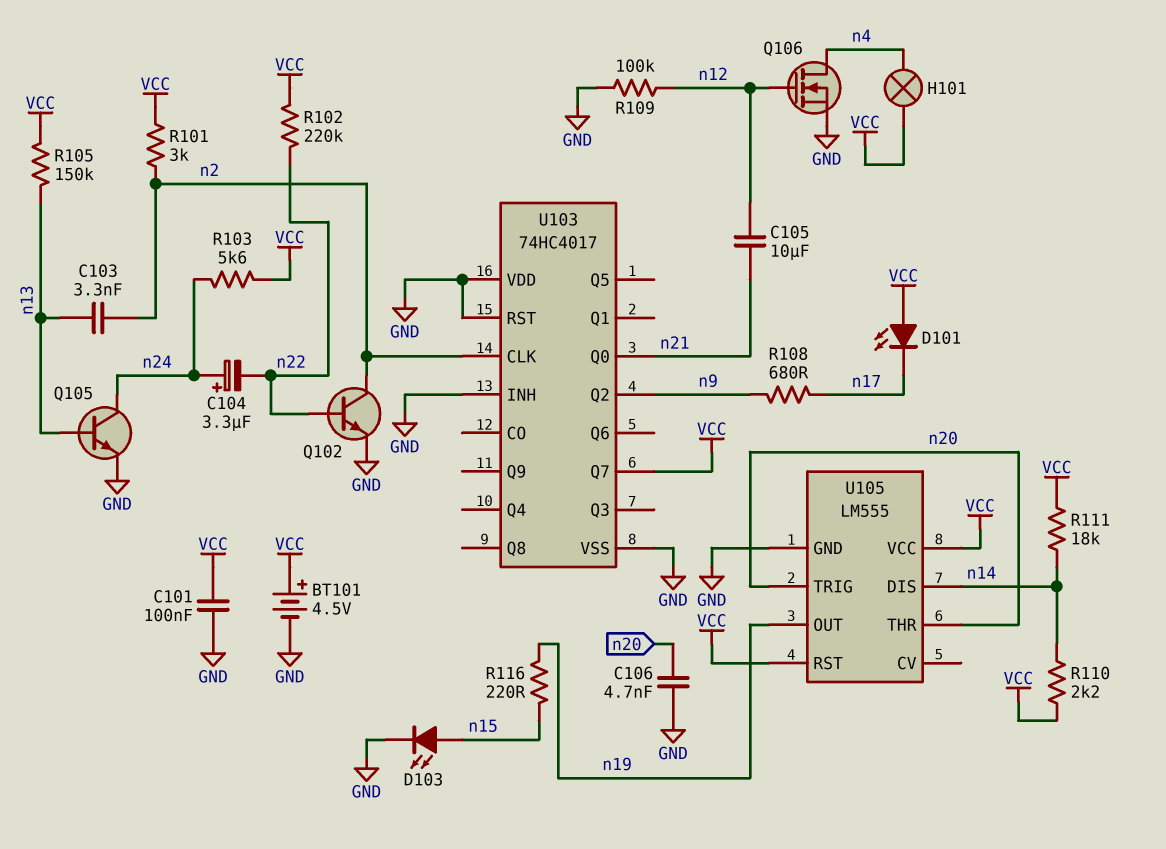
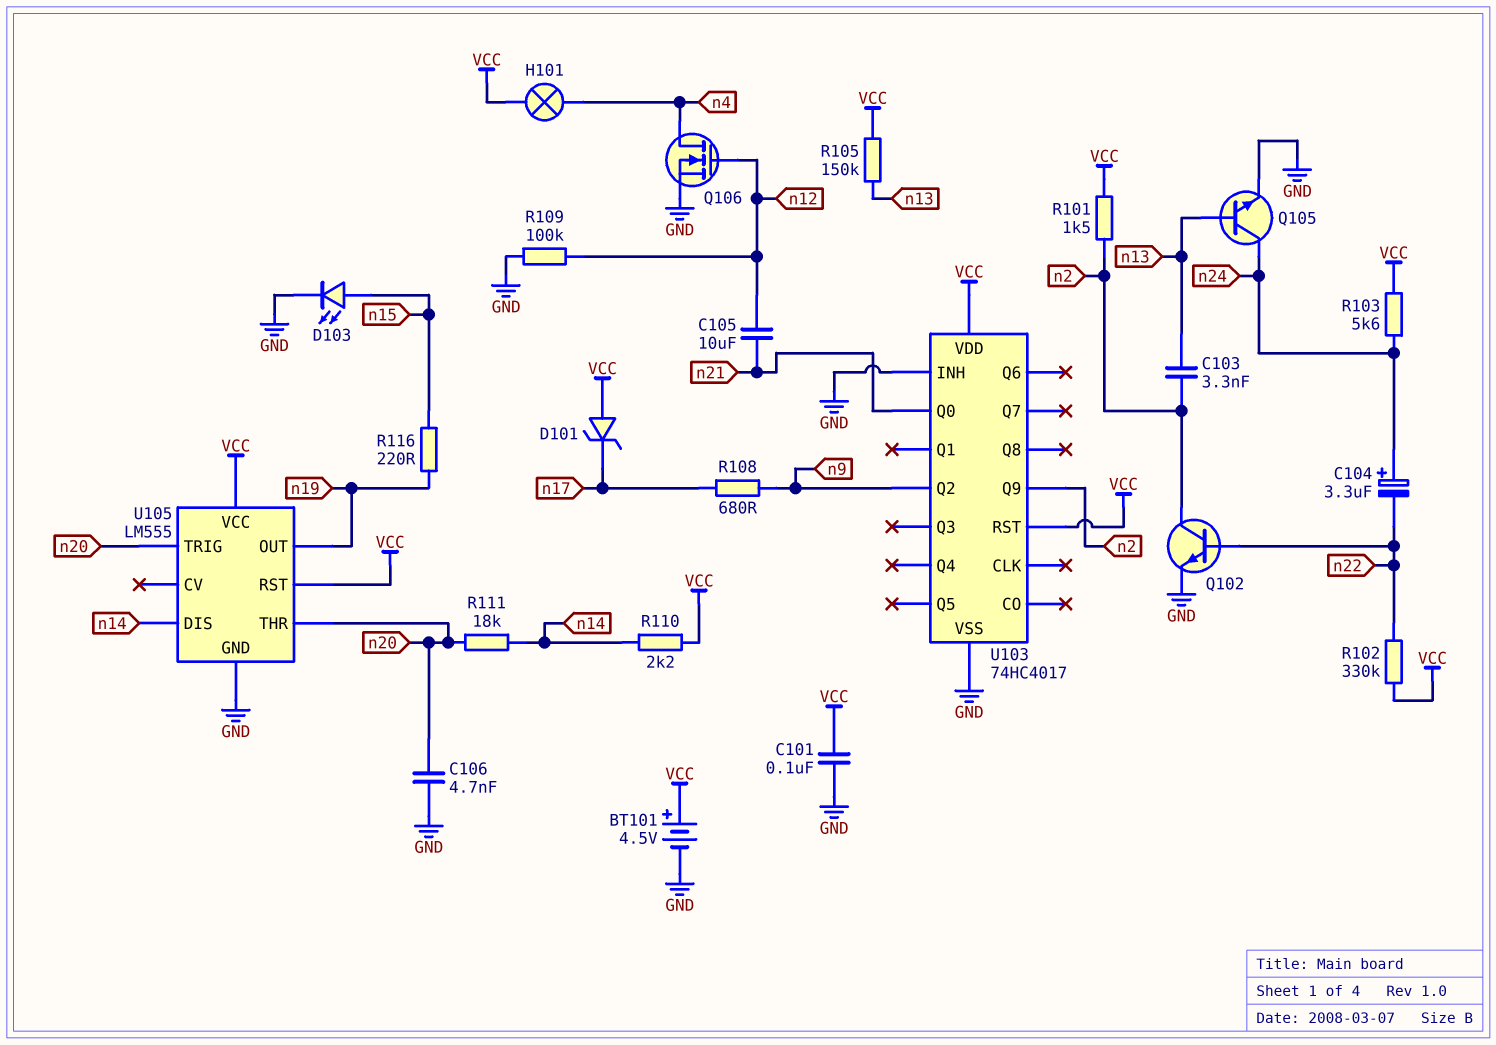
D101: LED (A VCC, K n17) -> zener (A VCC, K n17)
R101: 3k (VCC, n2) -> 1.5k (VCC, n2)
R102: 220k (VCC, n22) -> 330k (VCC, n22)
R111: 18k (VCC, n14) -> 18k (n14, n20)
U103 pin CLK: n2 -> none
U103 pin Q7: VCC -> none
U103 pin Q9: none -> n2
U103 pin RST: GND -> VCC
U103 pin VDD: GND -> VCC

